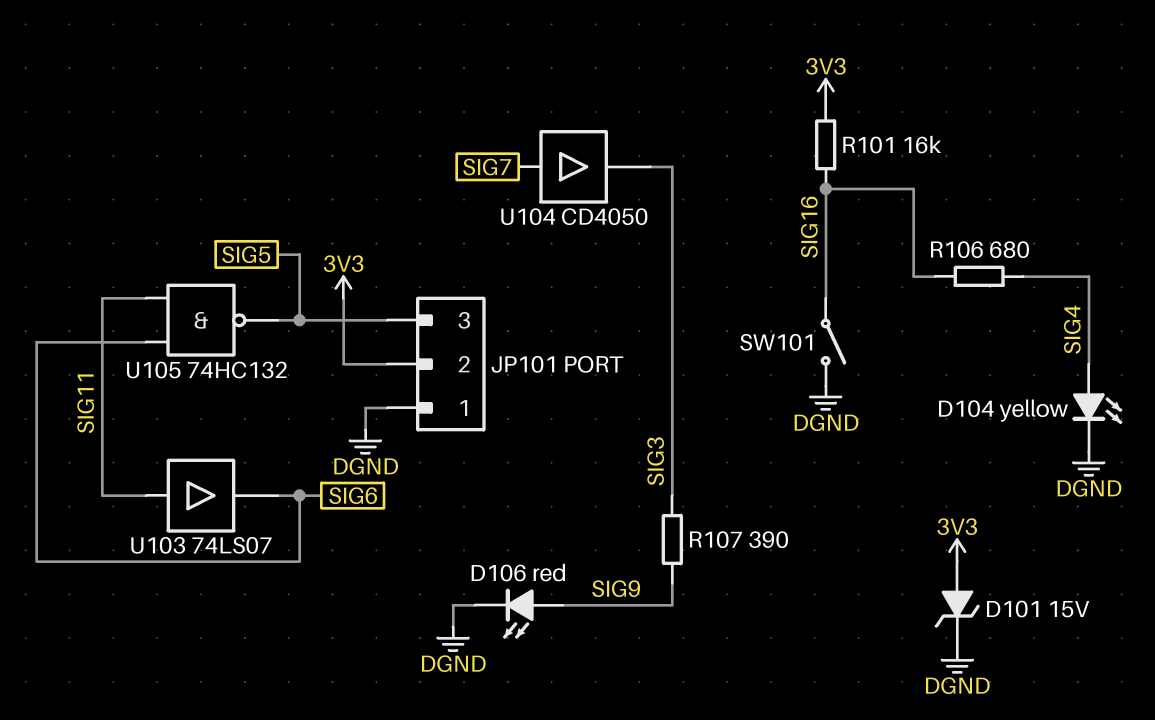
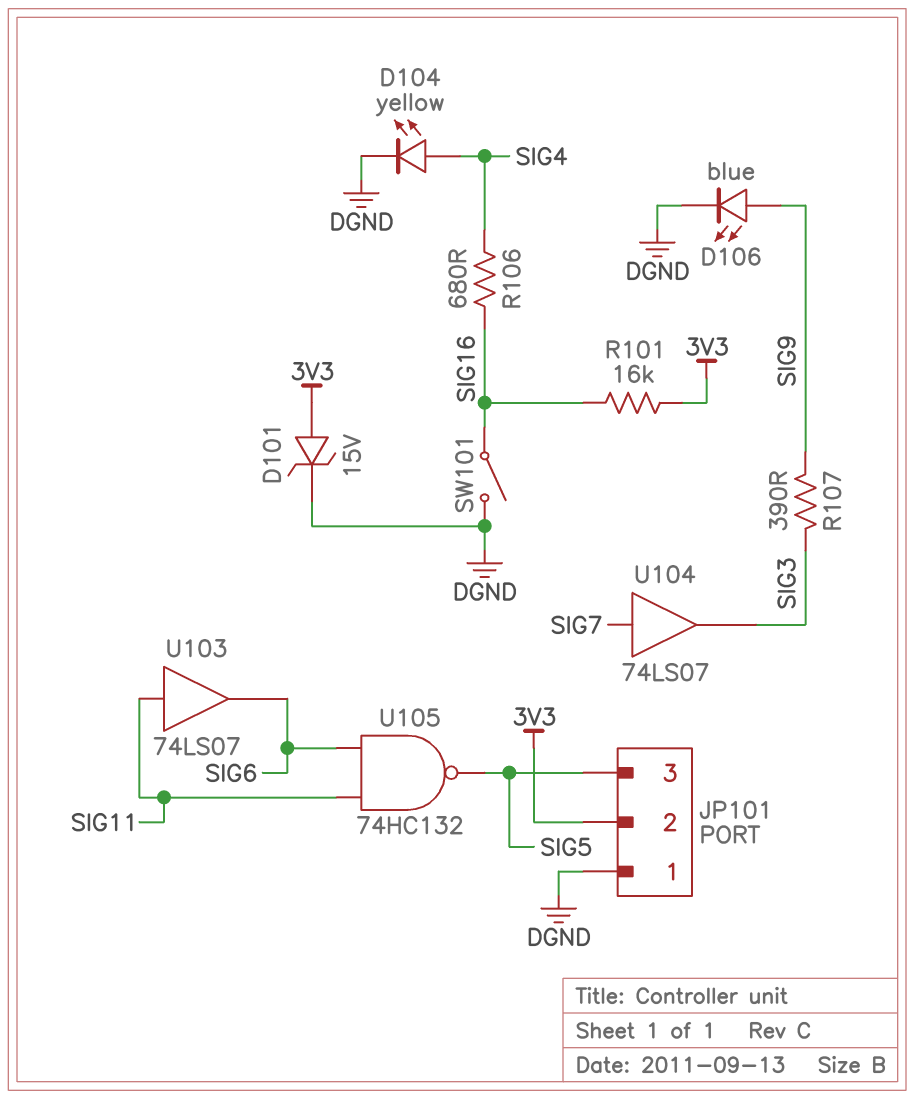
D106: LED red (A SIG9, K DGND) -> LED blue (A SIG9, K DGND)
U104: buffer CD4050 (in SIG7, out SIG3) -> buffer 74LS07 (in SIG7, out SIG3)

